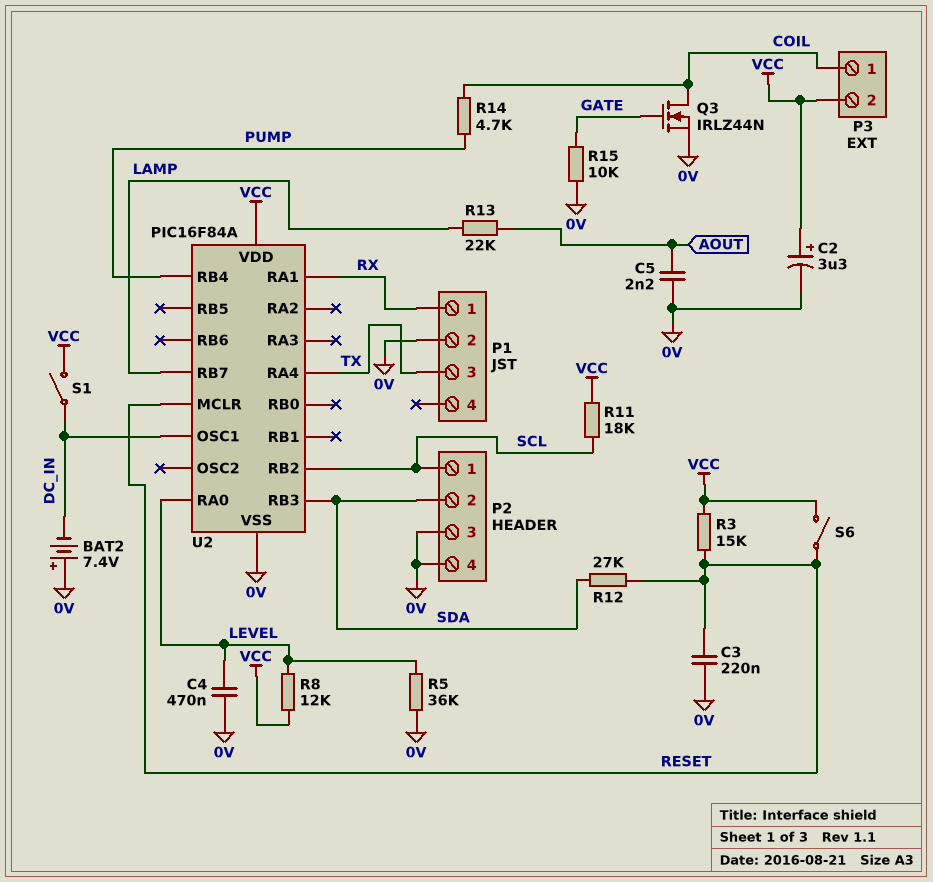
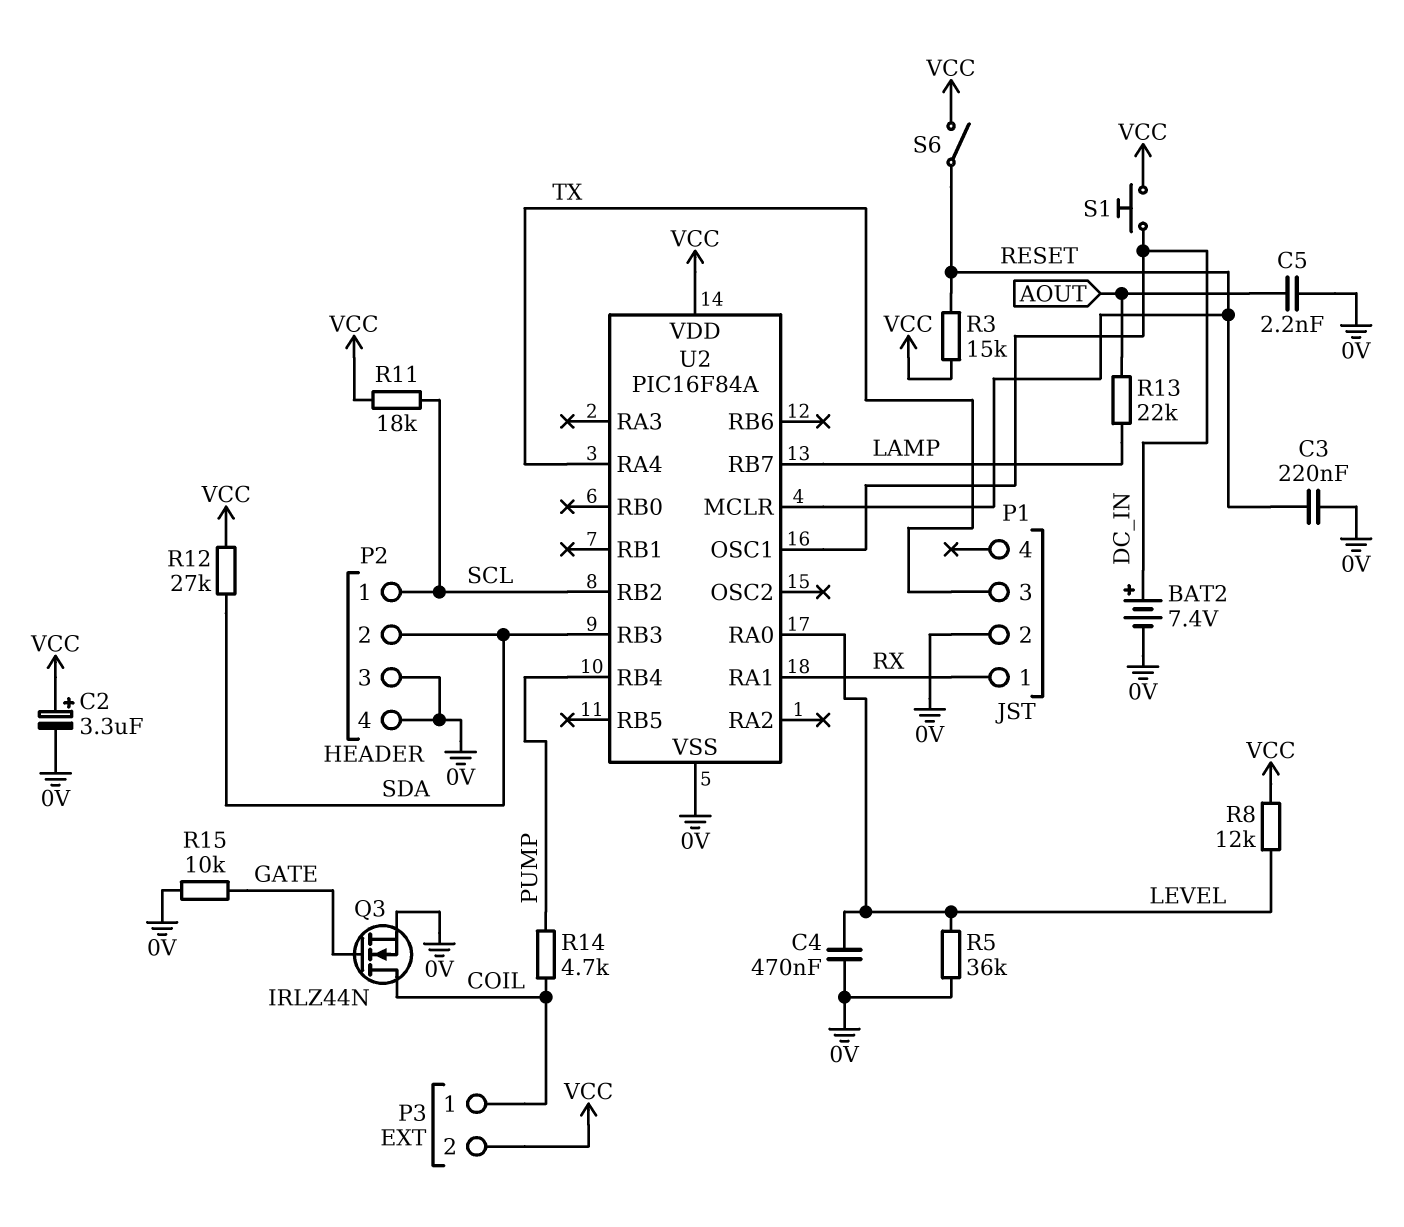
BAT2: 7.4V (plus 0V, minus DC_IN) -> 7.4V (plus DC_IN, minus 0V)
R12: 27k (RESET, SDA) -> 27k (SDA, VCC)
S1: switch (DC_IN, VCC) -> button (DC_IN, VCC)

